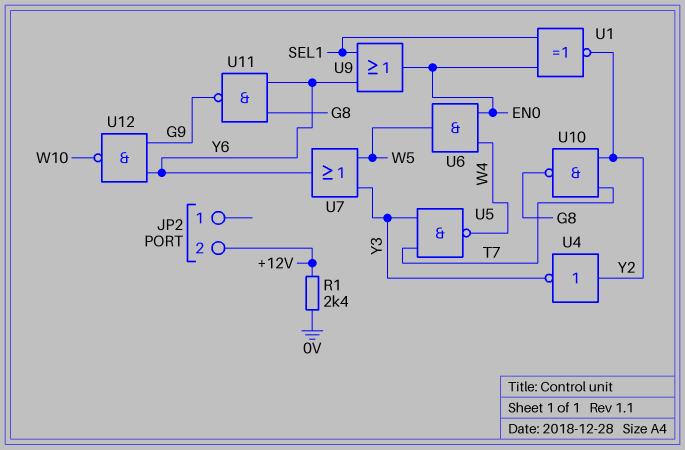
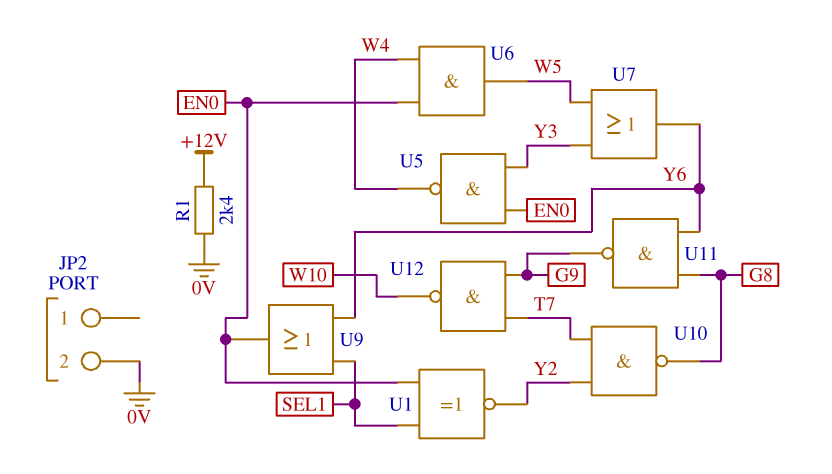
JP2 pin 2: +12V -> 0V
U4: NOT (in Y2, out Y3) -> none
U5: NAND (in T7, in Y3, out W4) -> NAND (in EN0, in Y3, out W4)
U12: NAND (in G9, in Y6, out W10) -> NAND (in G9, in T7, out W10)

